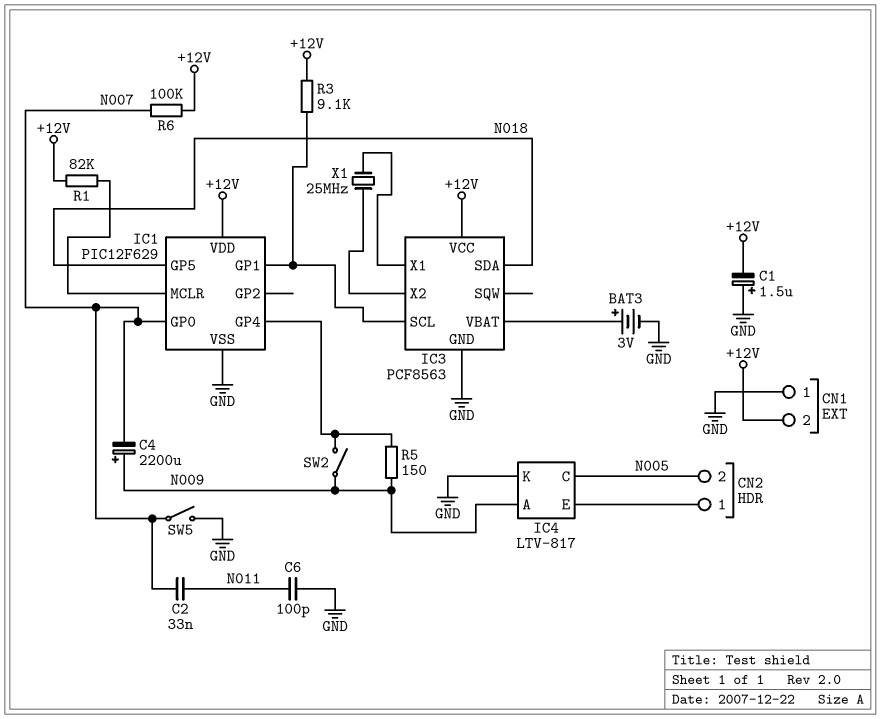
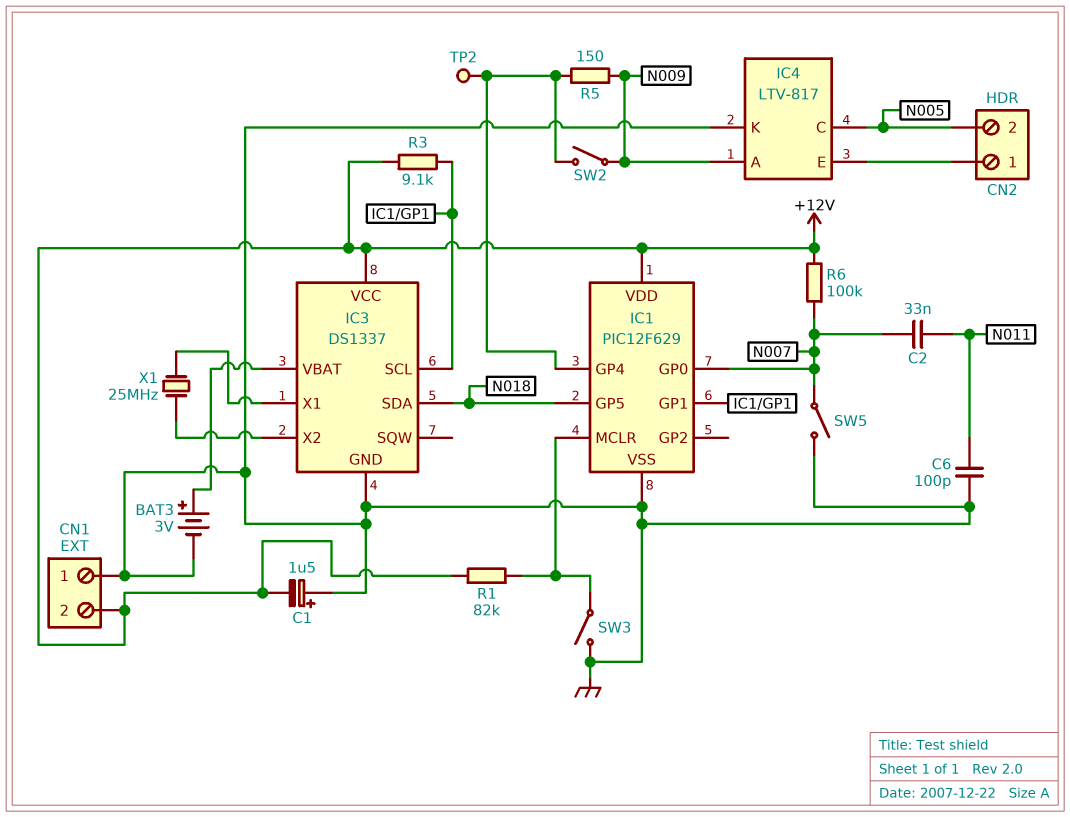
C4: 2200uF (plus N009, minus N007) -> none
IC3: PCF8563 -> DS1337
SW3: none -> switch (GND, IC1/MCLR)
TP2: none -> test point (IC1/GP4)

